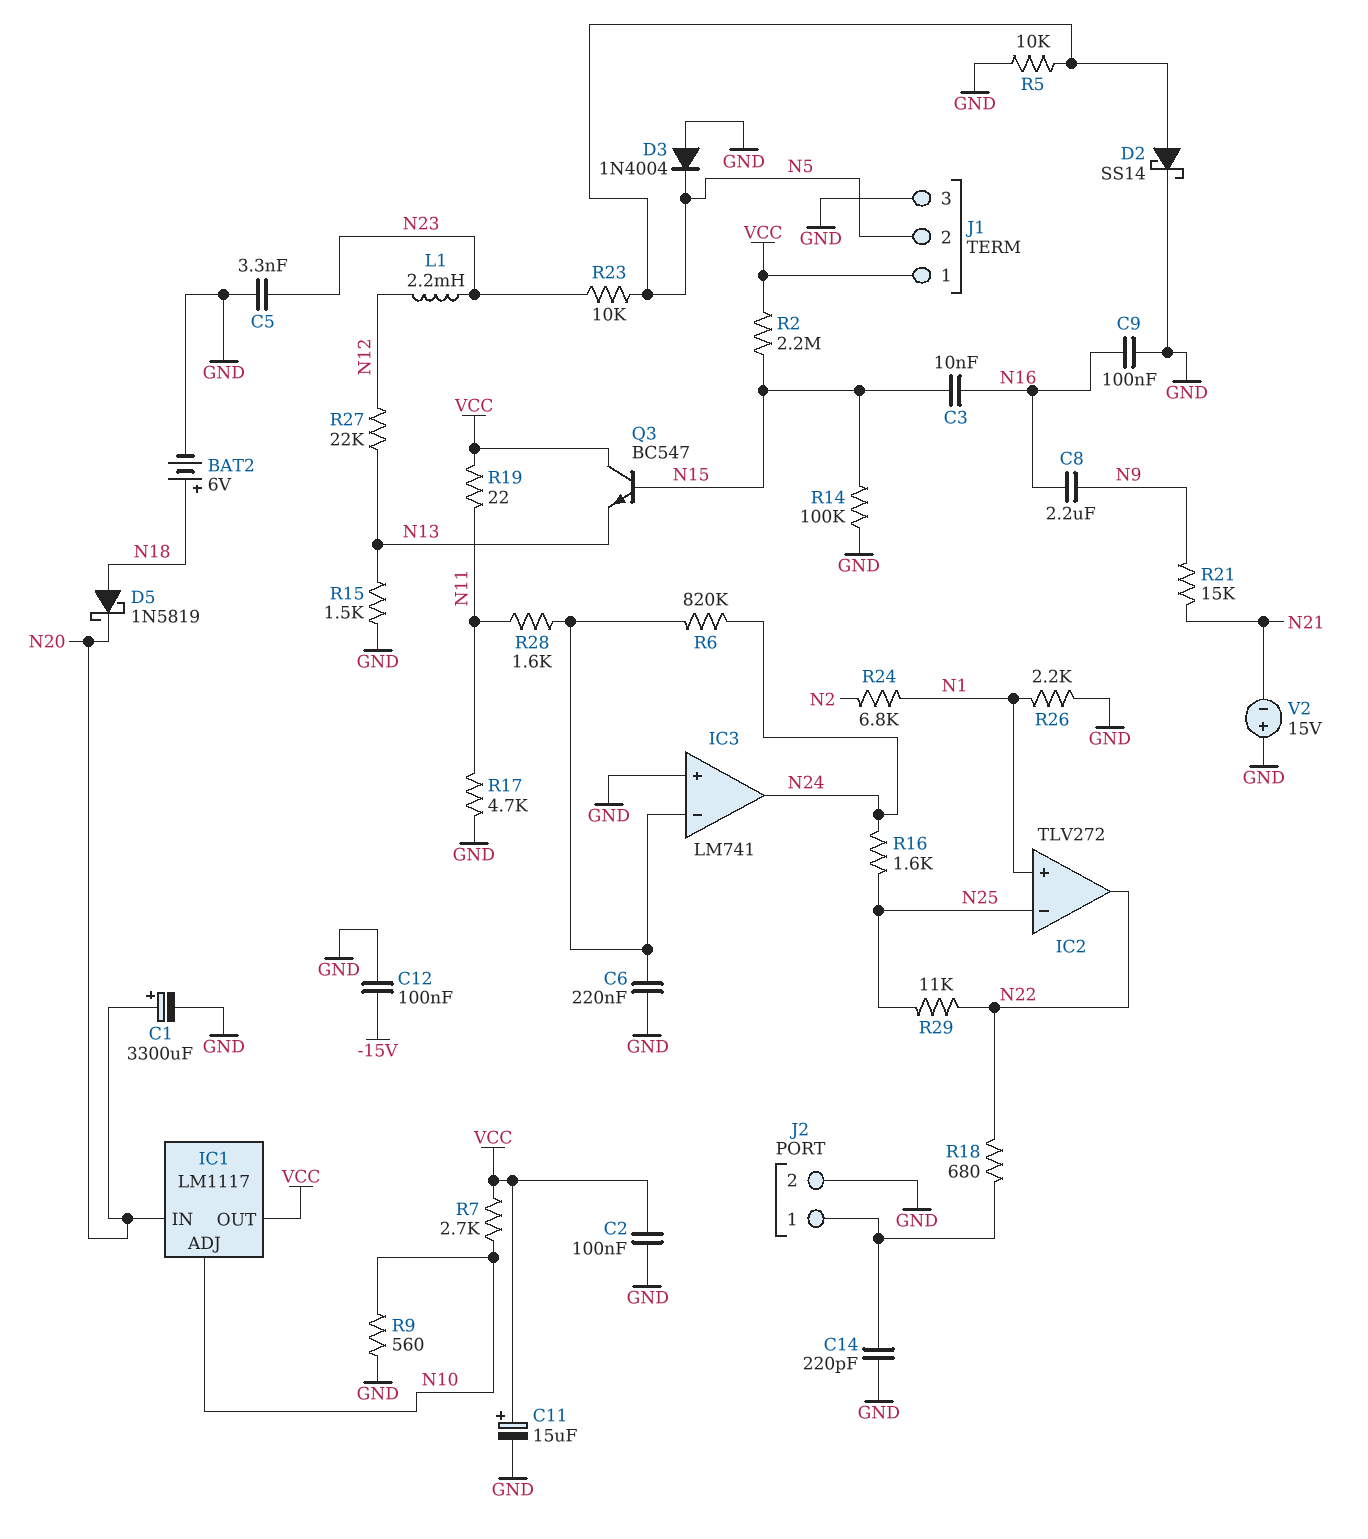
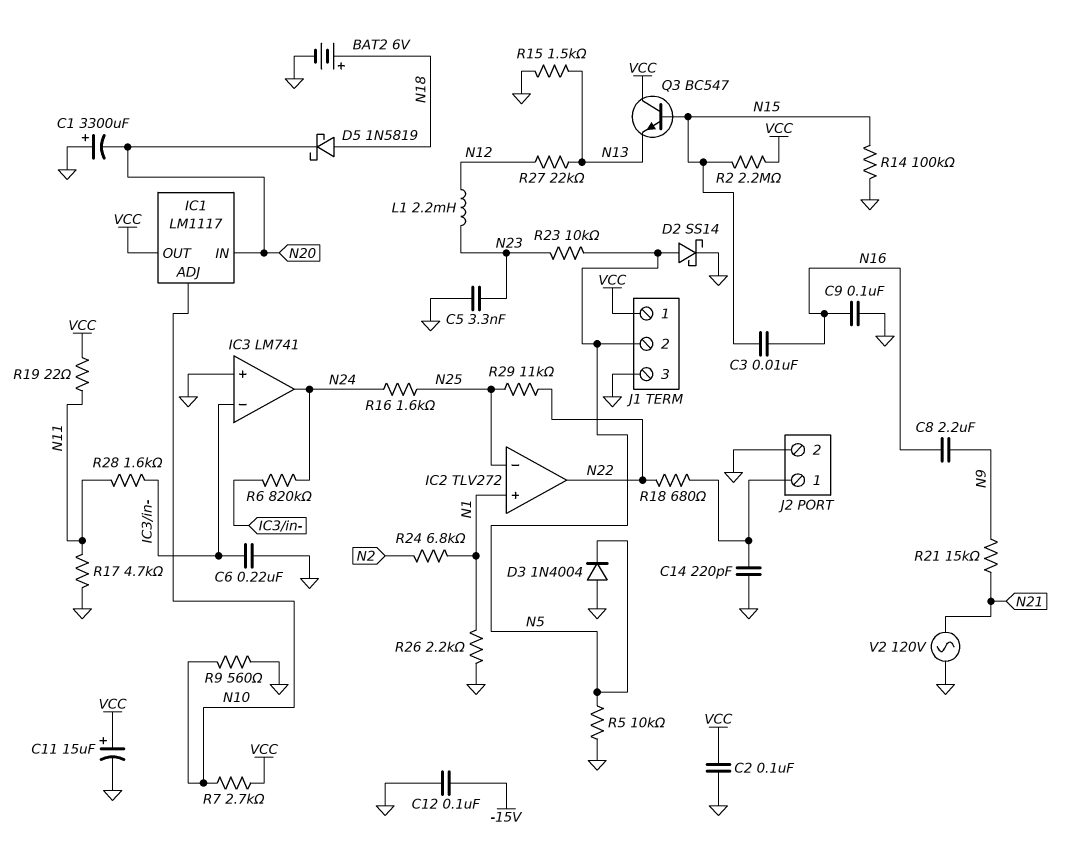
C1: 3300uF (plus N20, minus GND) -> 3300uF (plus GND, minus N20)
V2: 15V (plus GND, minus N21) -> AC 120V (GND, N21)

